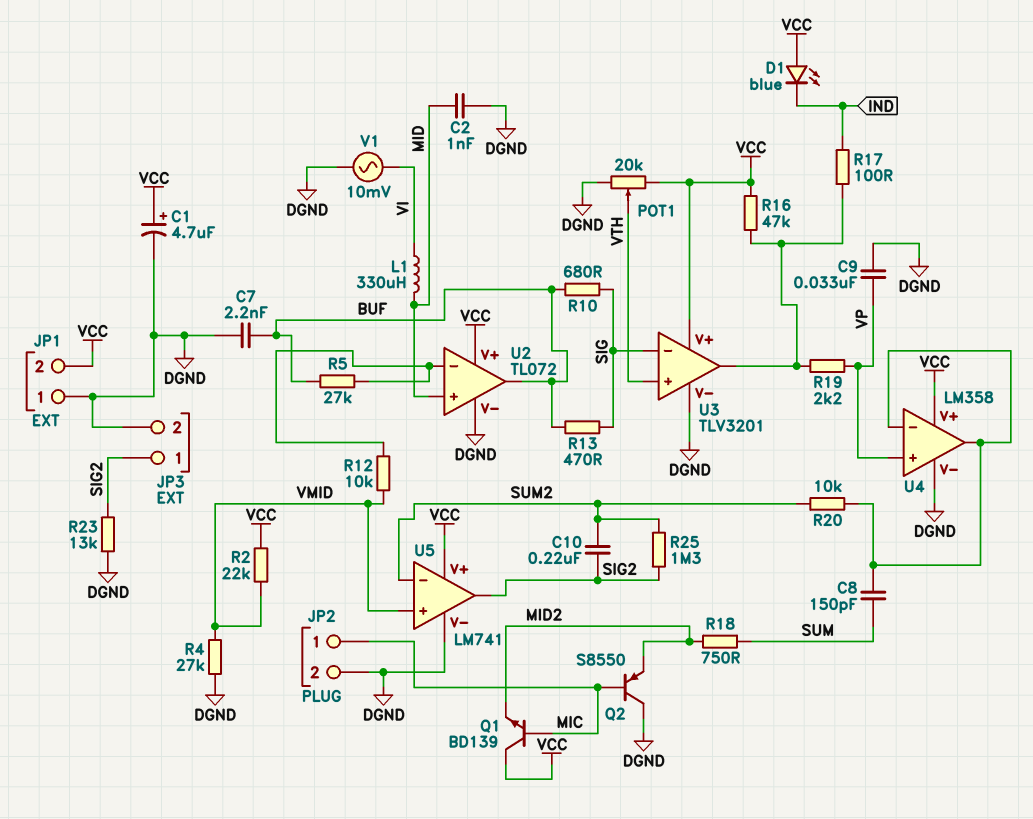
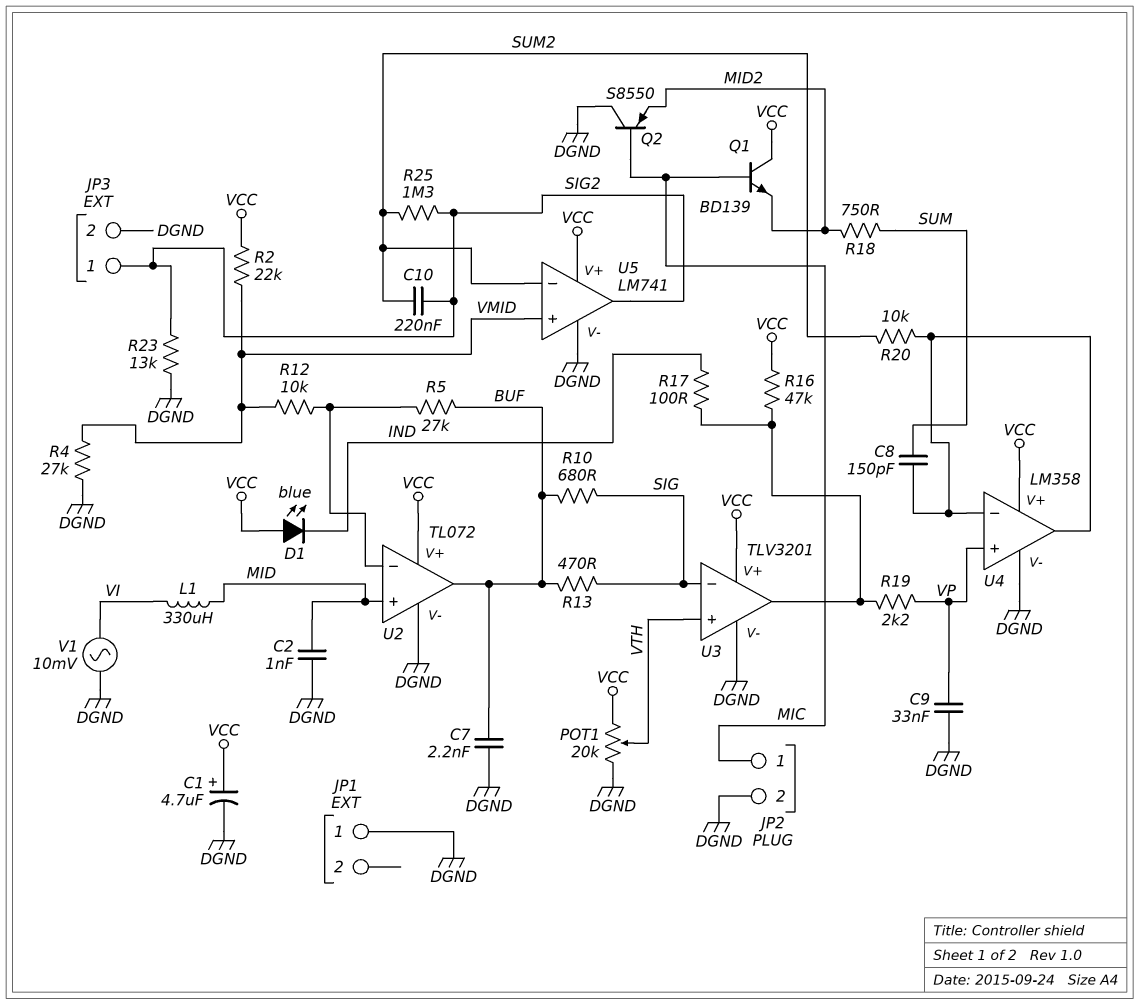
JP1 pin 2: VCC -> none

